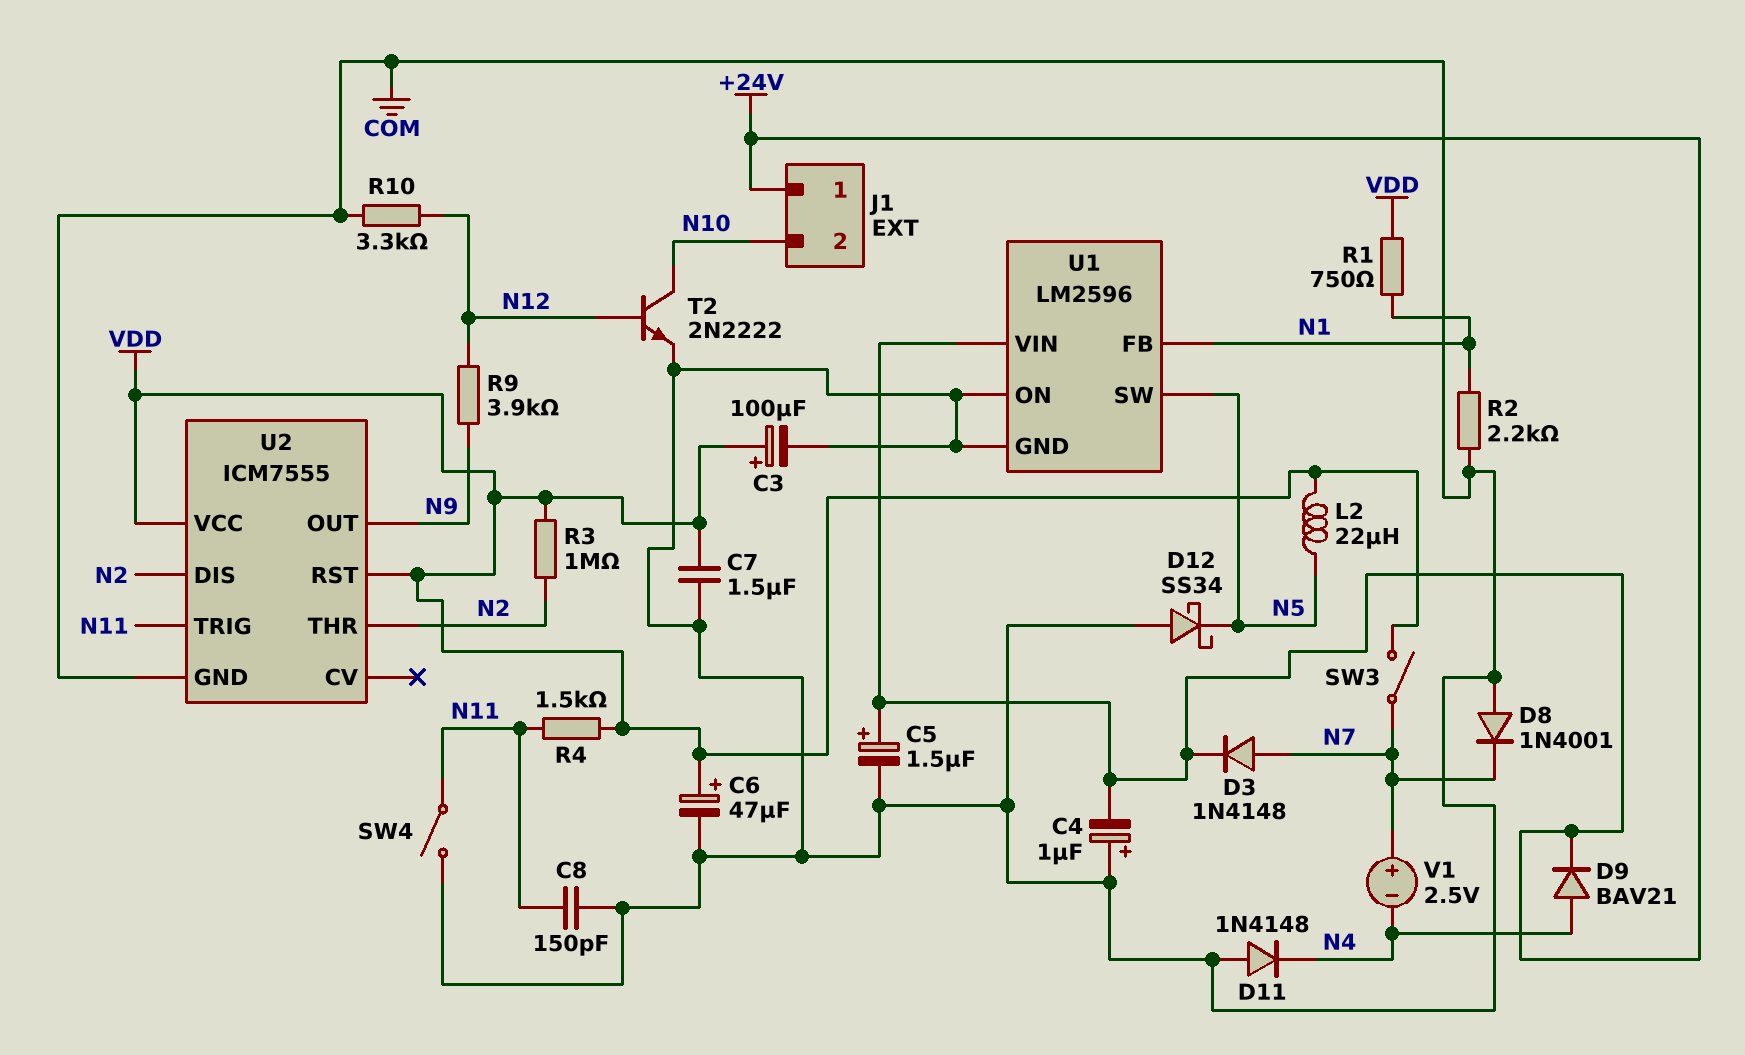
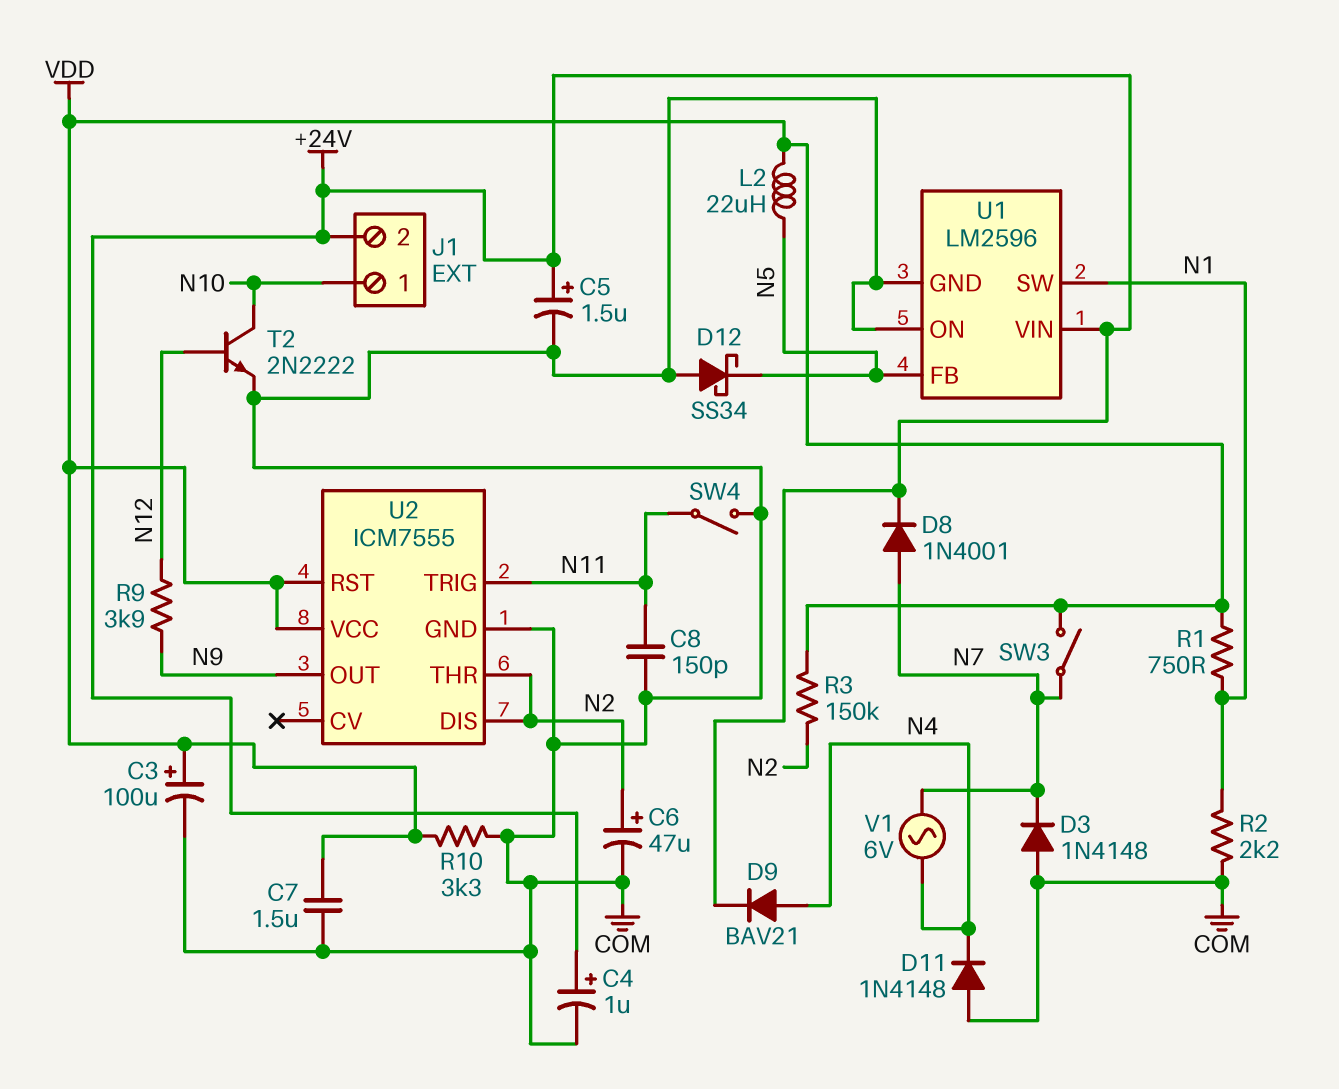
C4: 1uF (plus COM, minus +24V) -> 1uF (plus +24V, minus COM)
C6: 47uF (plus VDD, minus COM) -> 47uF (plus N2, minus COM)
D3: diode 1N4148 (A N7, K +24V) -> diode 1N4148 (A COM, K N7)
D8: diode 1N4001 (A COM, K N7) -> diode 1N4001 (A N7, K +24V)
J1 pin 1: +24V -> N10
J1 pin 2: N10 -> +24V
R3: 1M (N2, VDD) -> 150k (N2, VDD)
R4: 1.5k (N11, VDD) -> none
R10: 3.3k (COM, N12) -> 3.3k (COM, VDD)
U1 pin FB: N1 -> N5
U1 pin SW: N5 -> N1
V1: 2.5V (plus N7, minus N4) -> AC 6V (N4, N7)

